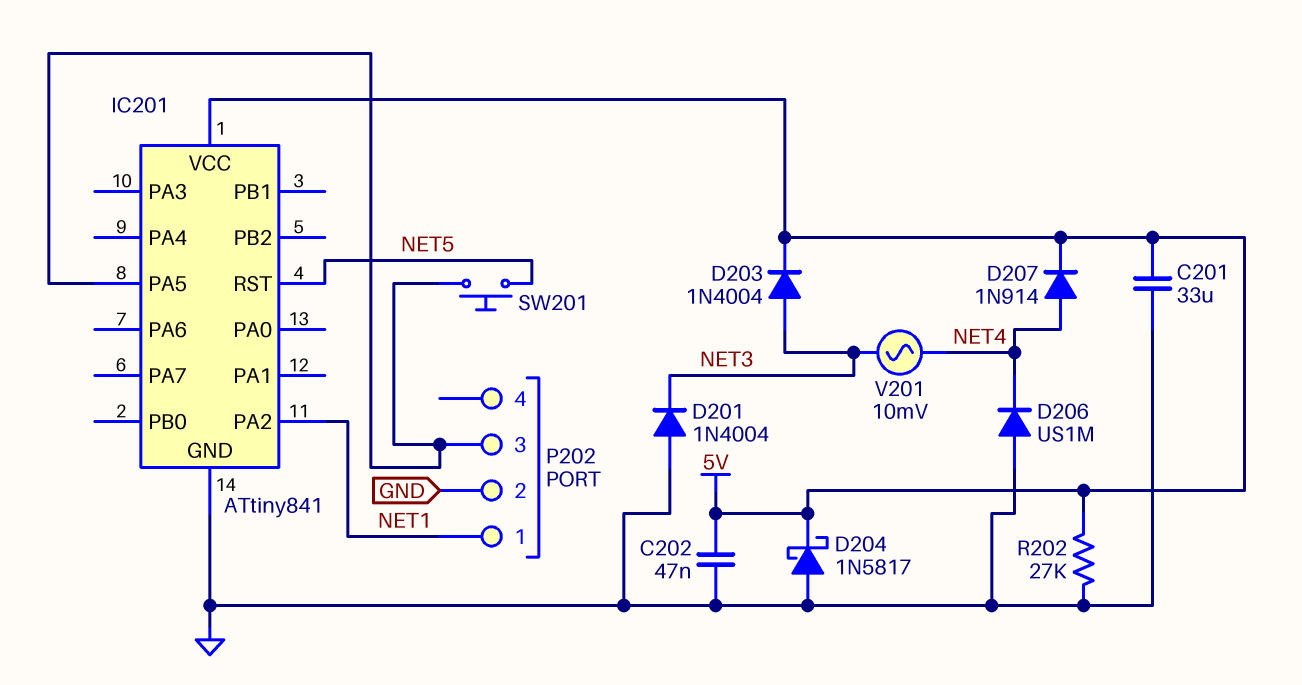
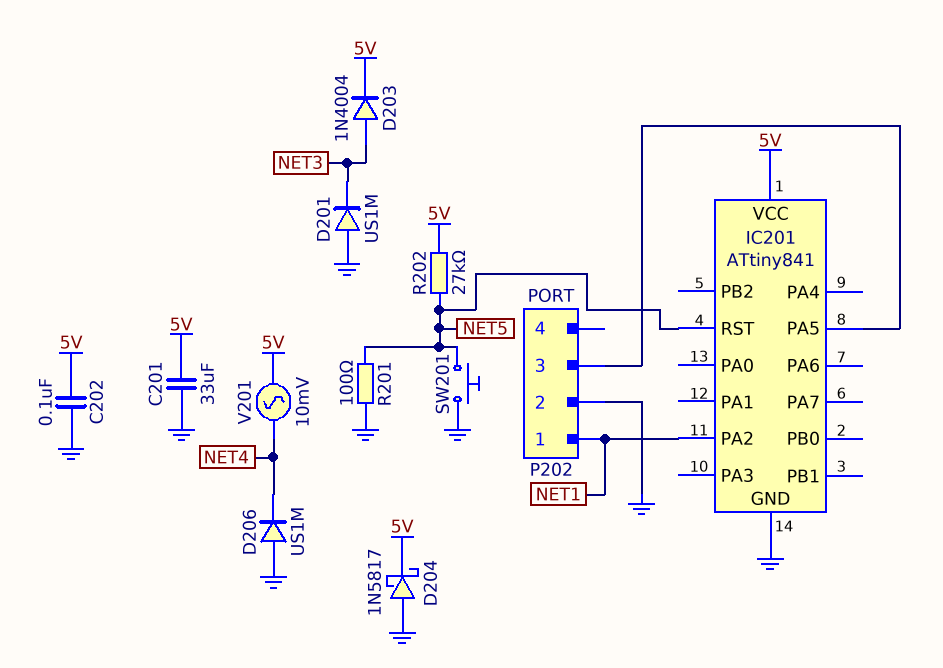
C202: 47nF (5V, GND) -> 100nF (5V, GND)
D201: diode 1N4004 (A GND, K NET3) -> diode US1M (A GND, K NET3)
D207: diode 1N914 (A NET4, K 5V) -> none
R201: none -> 100 (GND, NET5)
R202: 27k (5V, GND) -> 27k (5V, NET5)
SW201: button (IC201/PA5, NET5) -> button (GND, NET5)
V201: AC 10mV (NET3, NET4) -> AC 10mV (5V, NET4)

